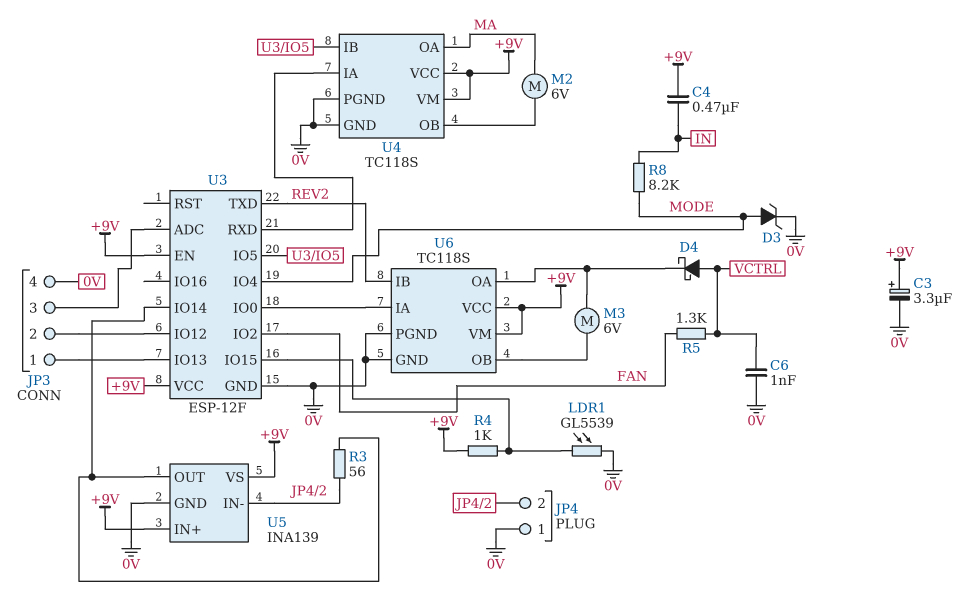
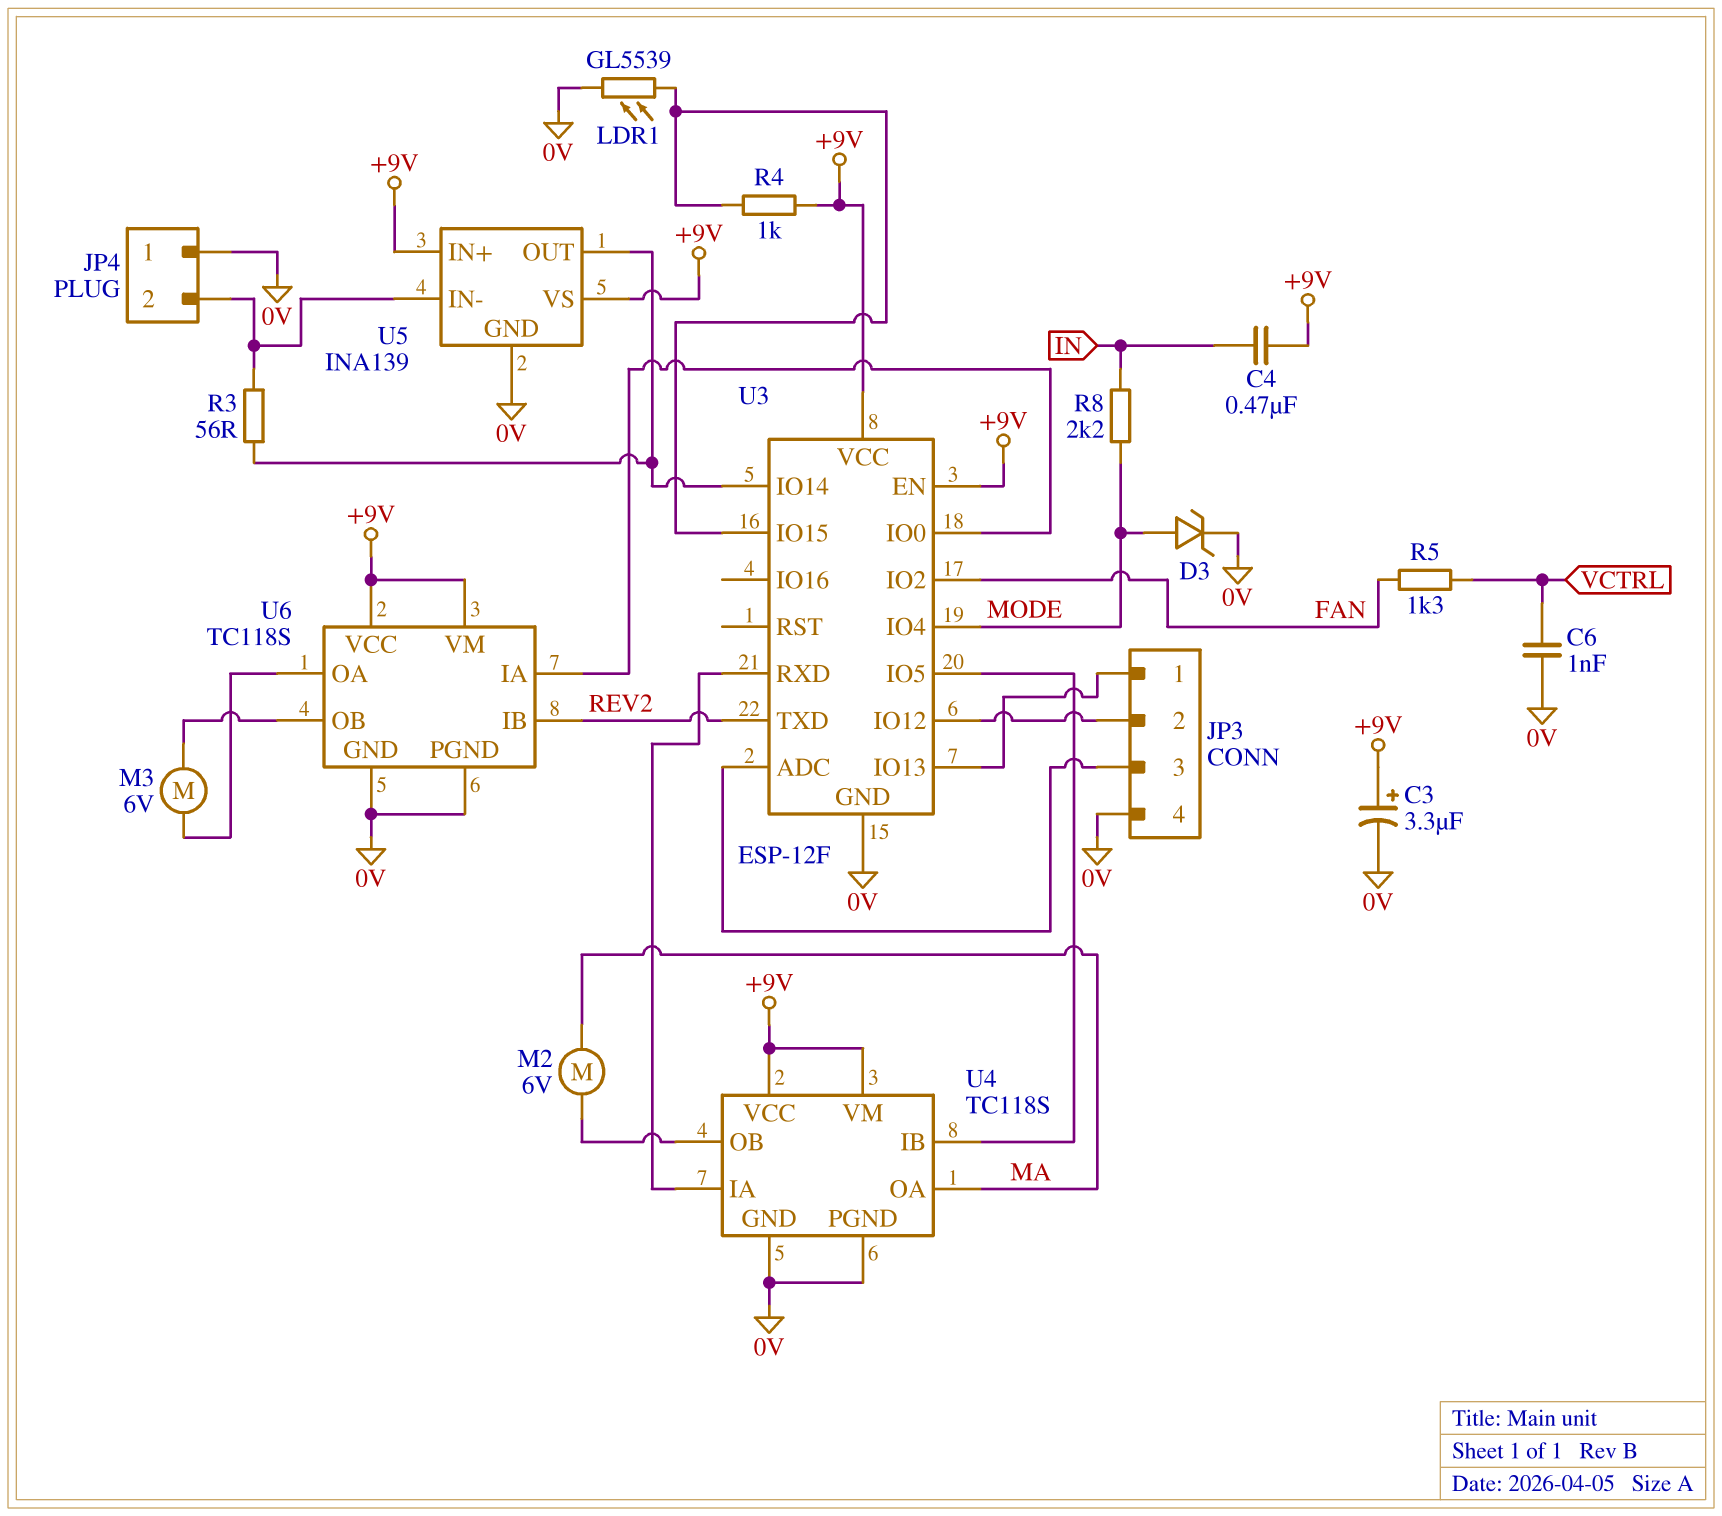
D4: schottky (A VCTRL, K U6/OA) -> none
R8: 8.2k (IN, MODE) -> 2.2k (IN, MODE)

